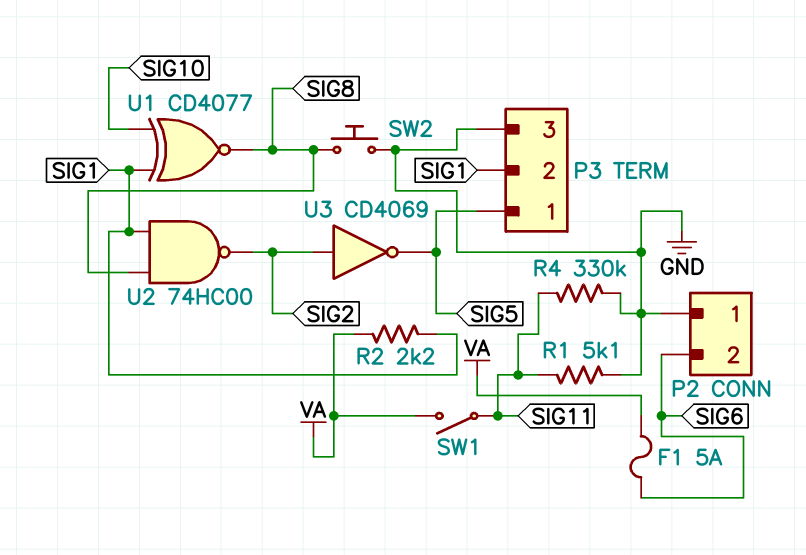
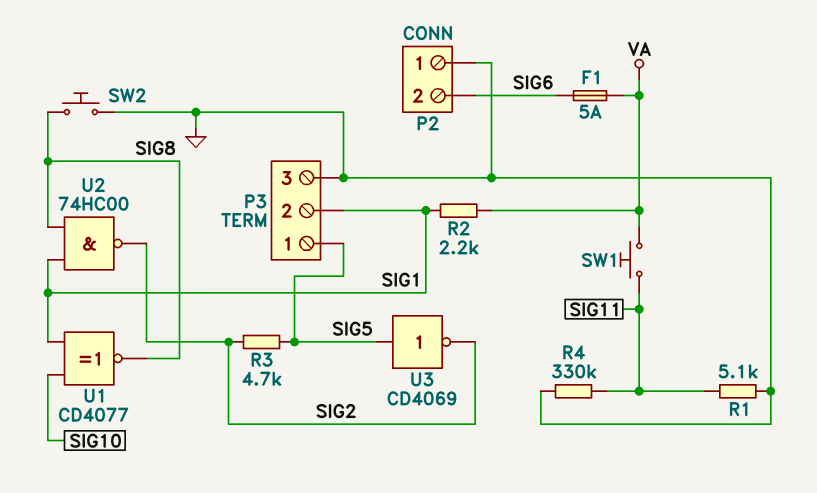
R3: none -> 4.7k (SIG2, SIG5)
SW1: switch (SIG11, VA) -> button (SIG11, VA)
U3: NOT CD4069 (in SIG2, out SIG5) -> NOT CD4069 (in SIG5, out SIG2)

